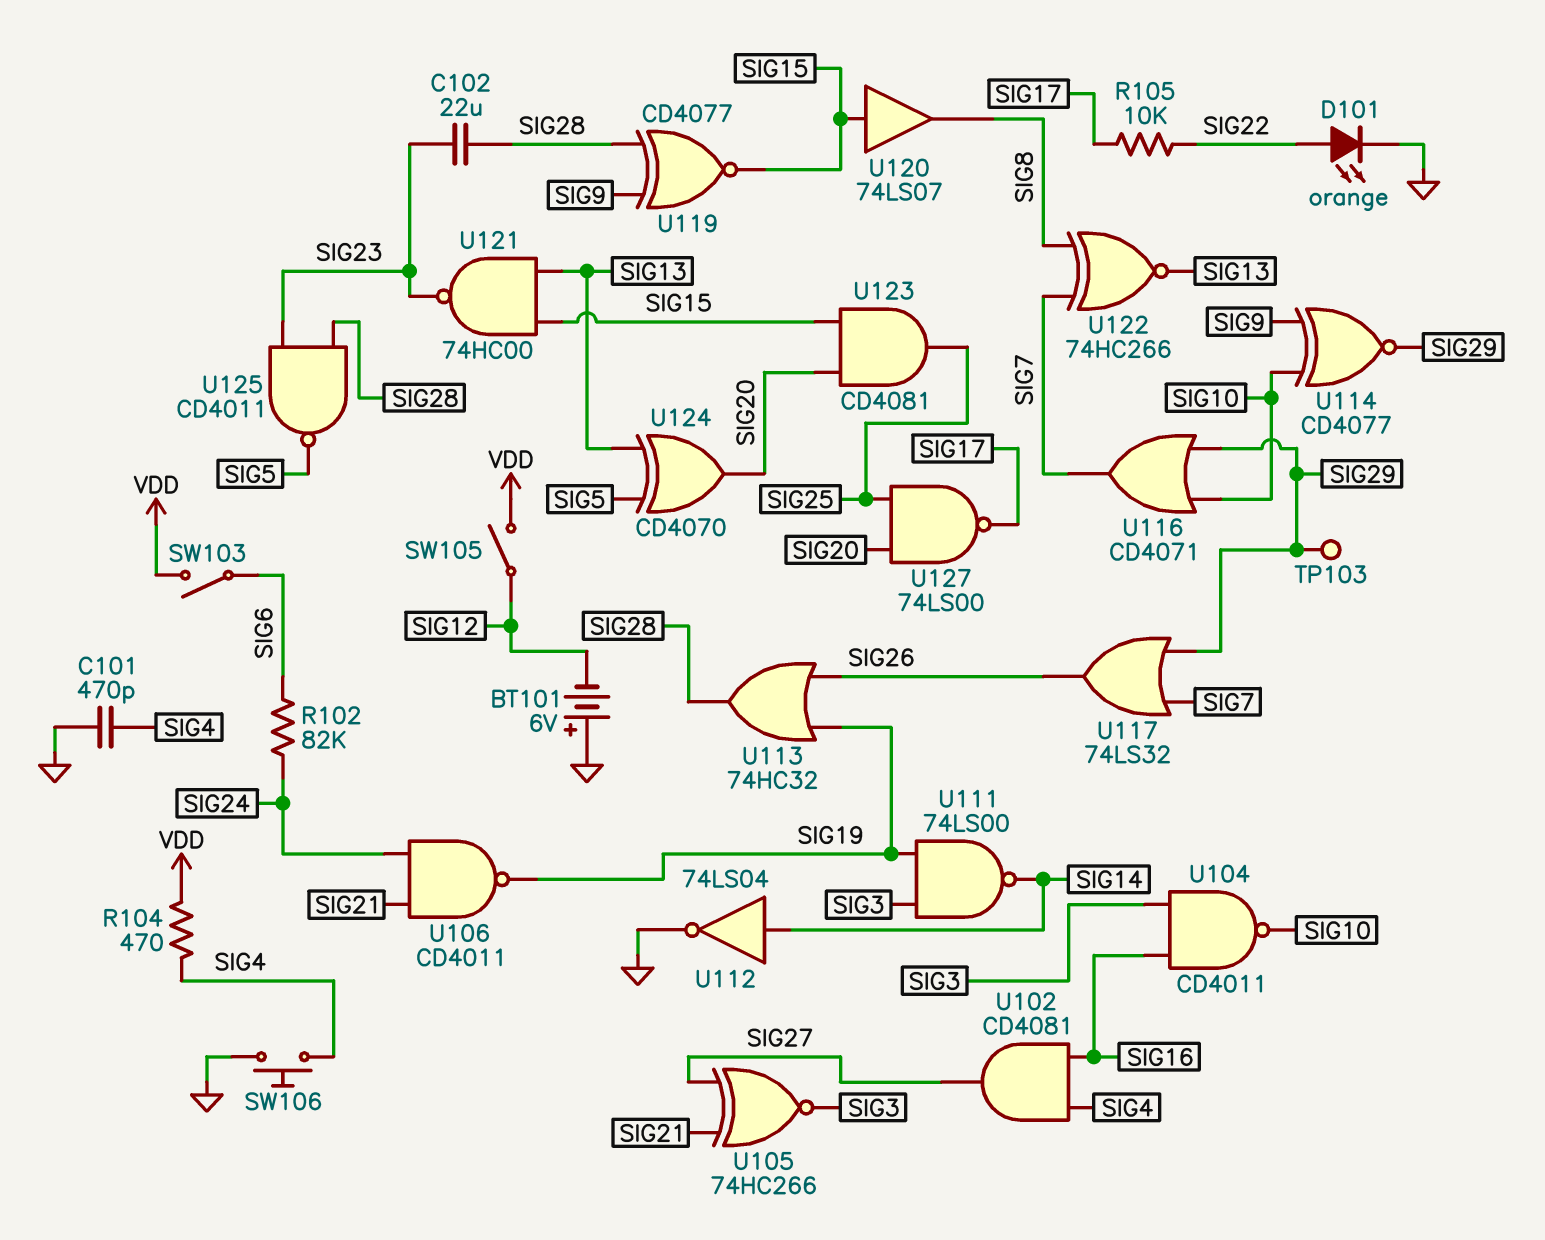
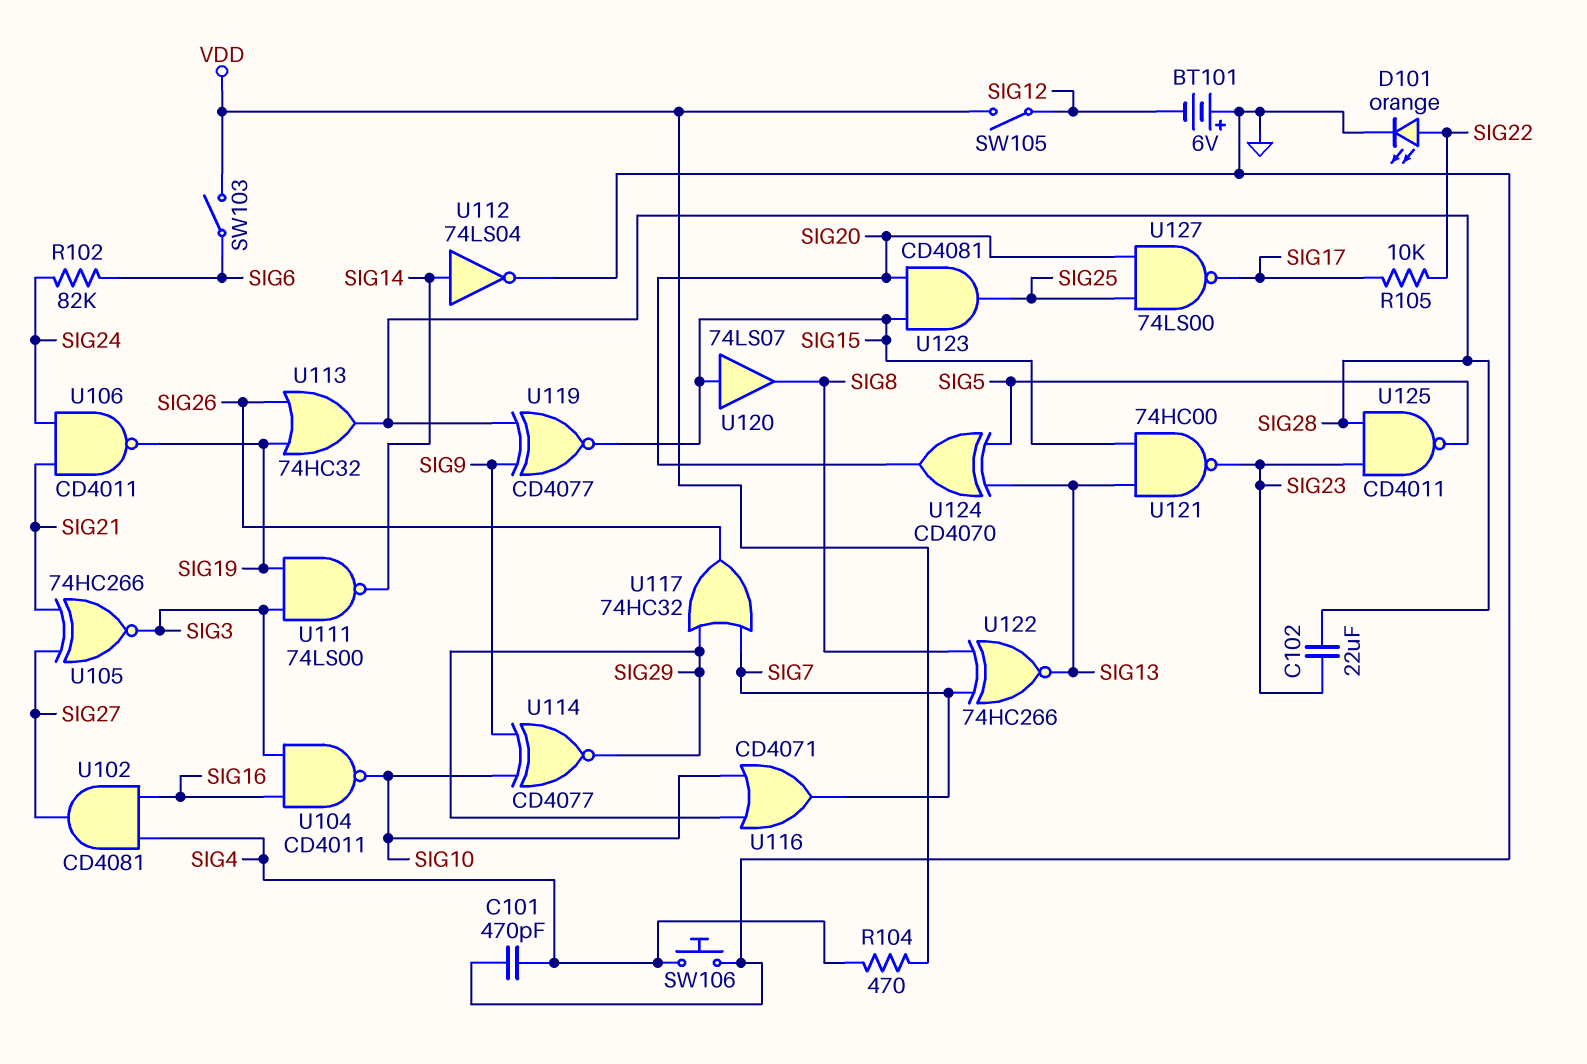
TP103: test point (SIG29) -> none
U117: OR 74LS32 (in SIG7, in SIG29, out SIG26) -> OR 74HC32 (in SIG7, in SIG29, out SIG26)

